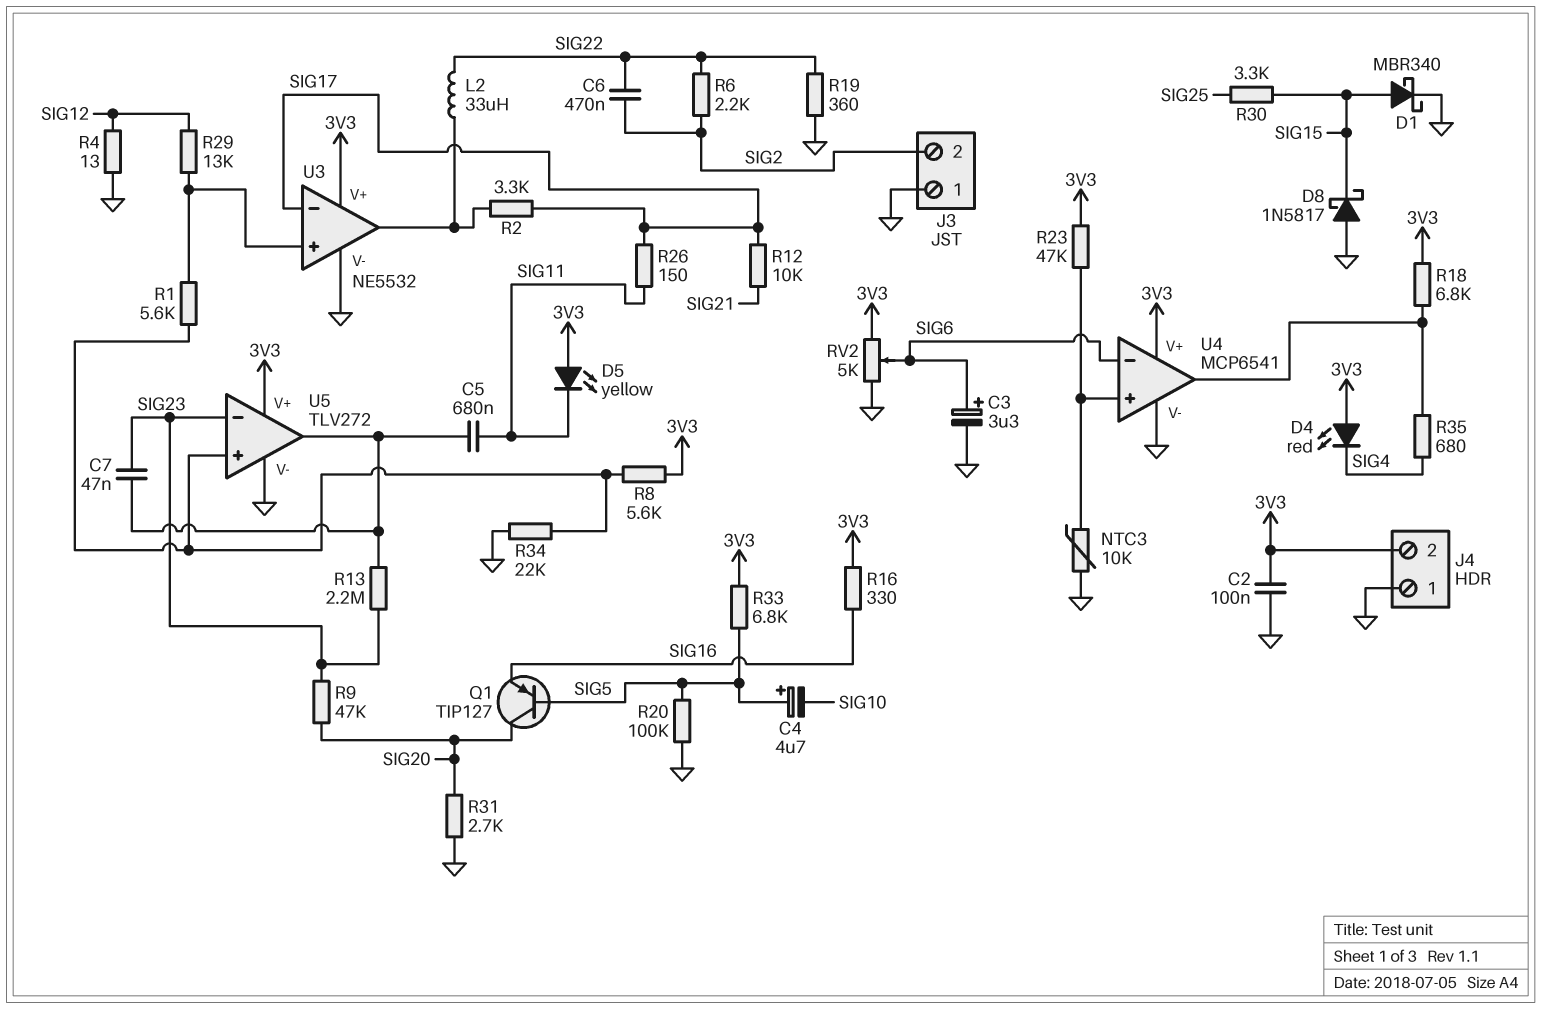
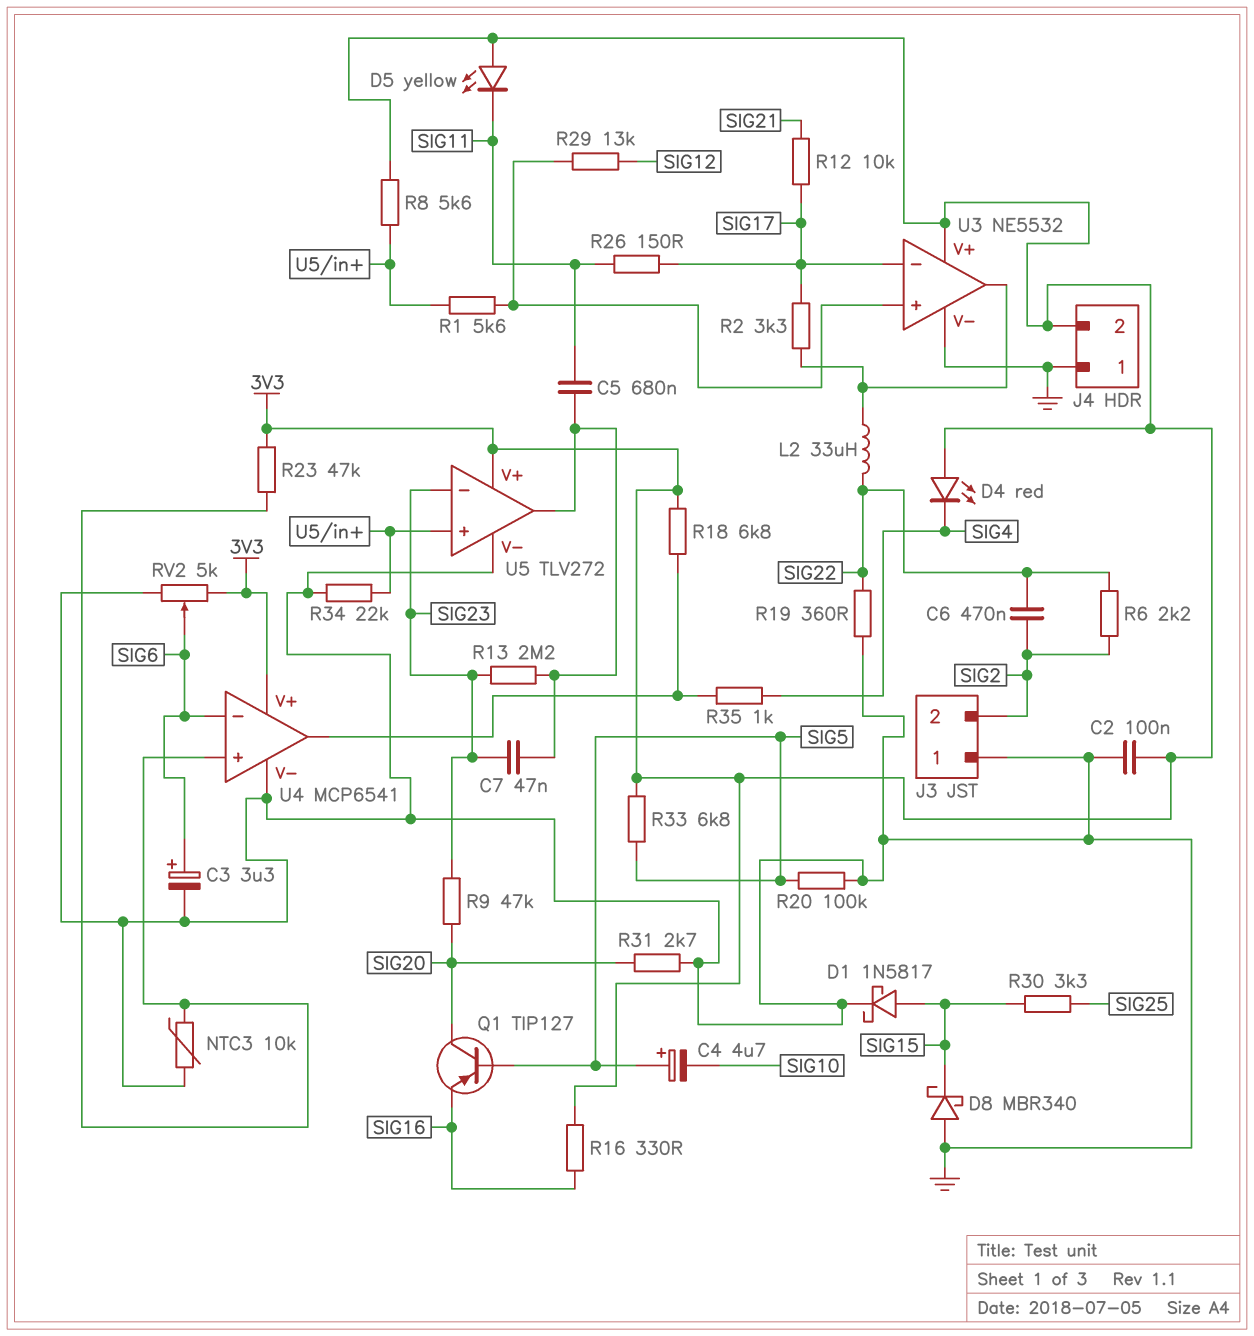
D1: schottky MBR340 (A SIG15, K GND) -> schottky 1N5817 (A SIG15, K GND)
D8: schottky 1N5817 (A GND, K SIG15) -> schottky MBR340 (A GND, K SIG15)
R4: 13 (GND, SIG12) -> none
R35: 680 (SIG4, U4/out) -> 1k (SIG4, U4/out)

